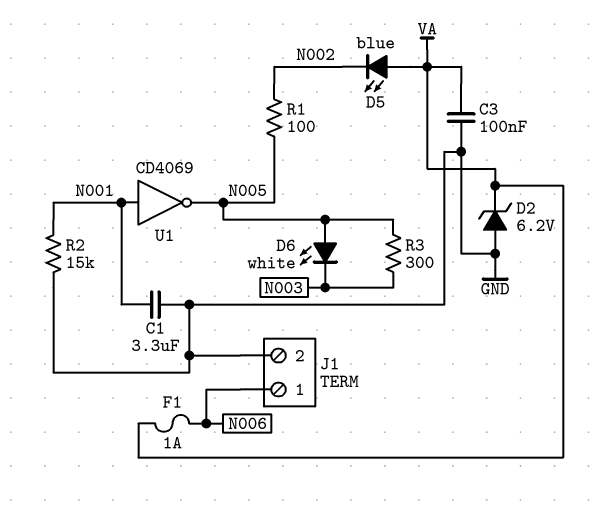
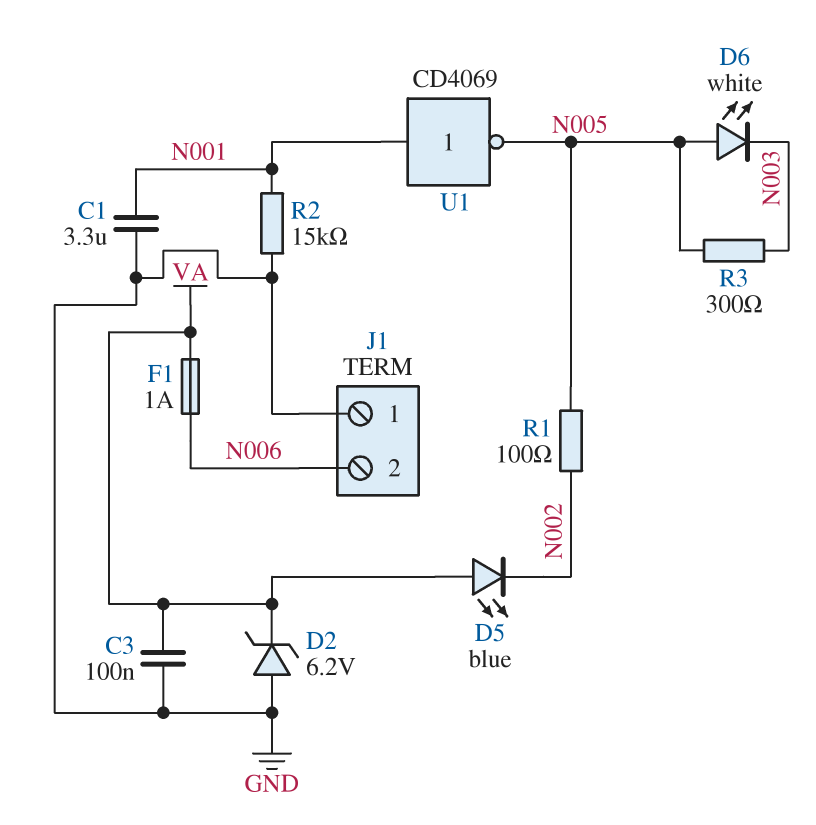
J1 pin 1: N006 -> GND
J1 pin 2: GND -> N006

